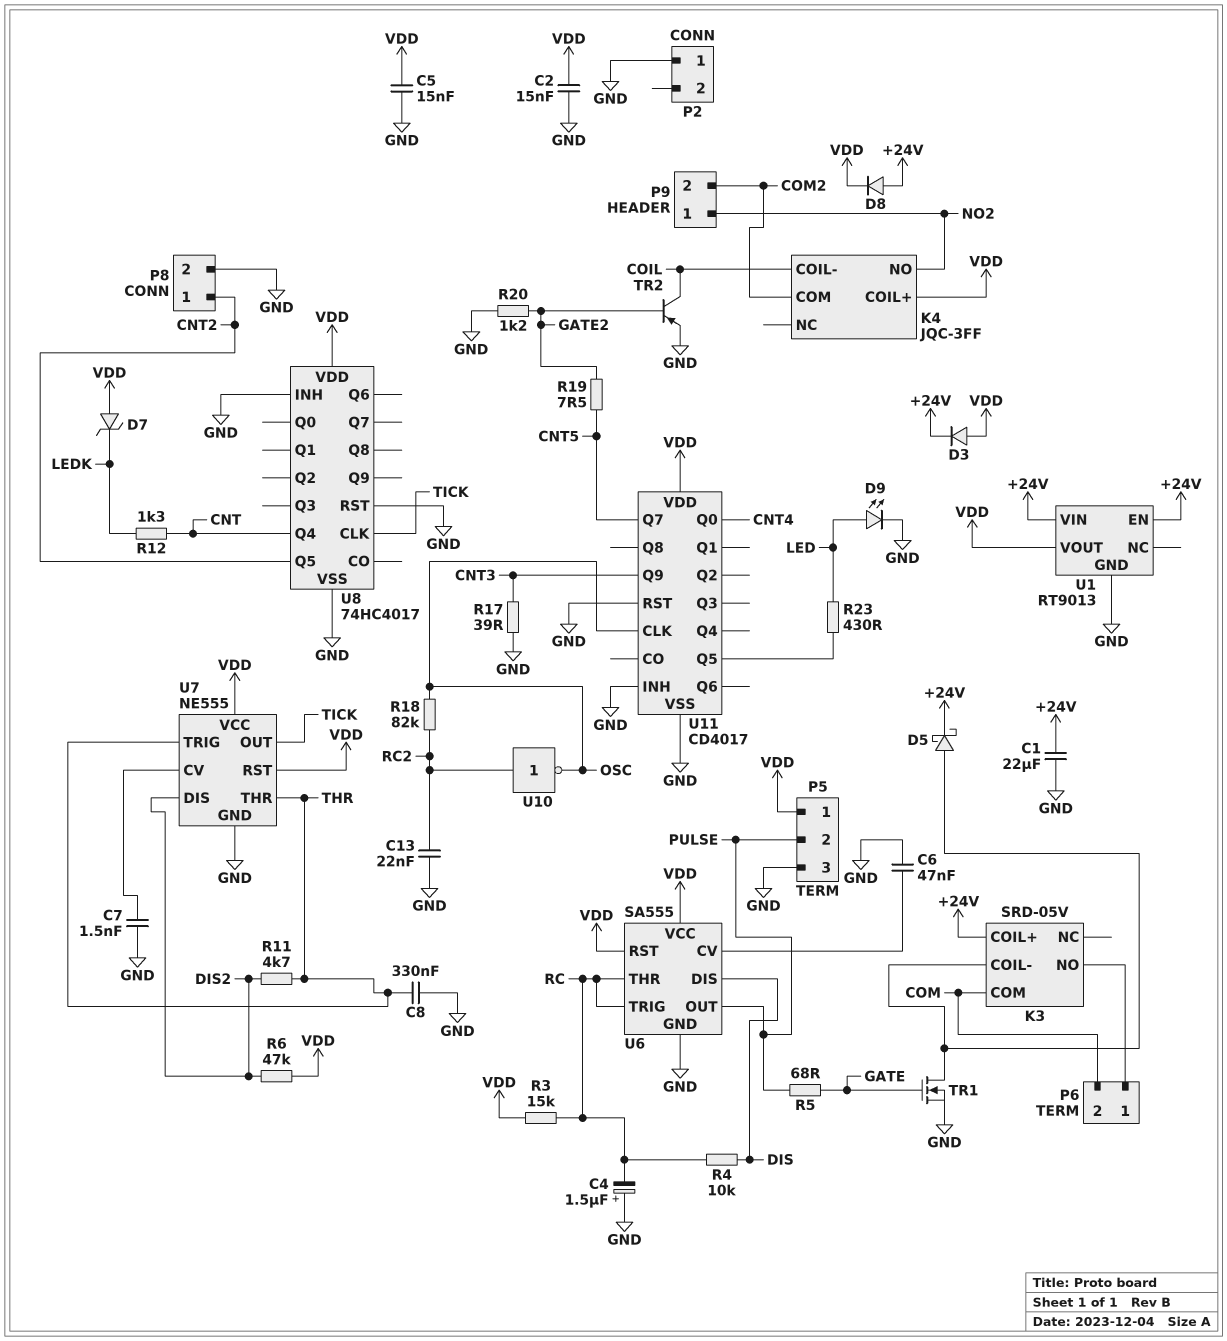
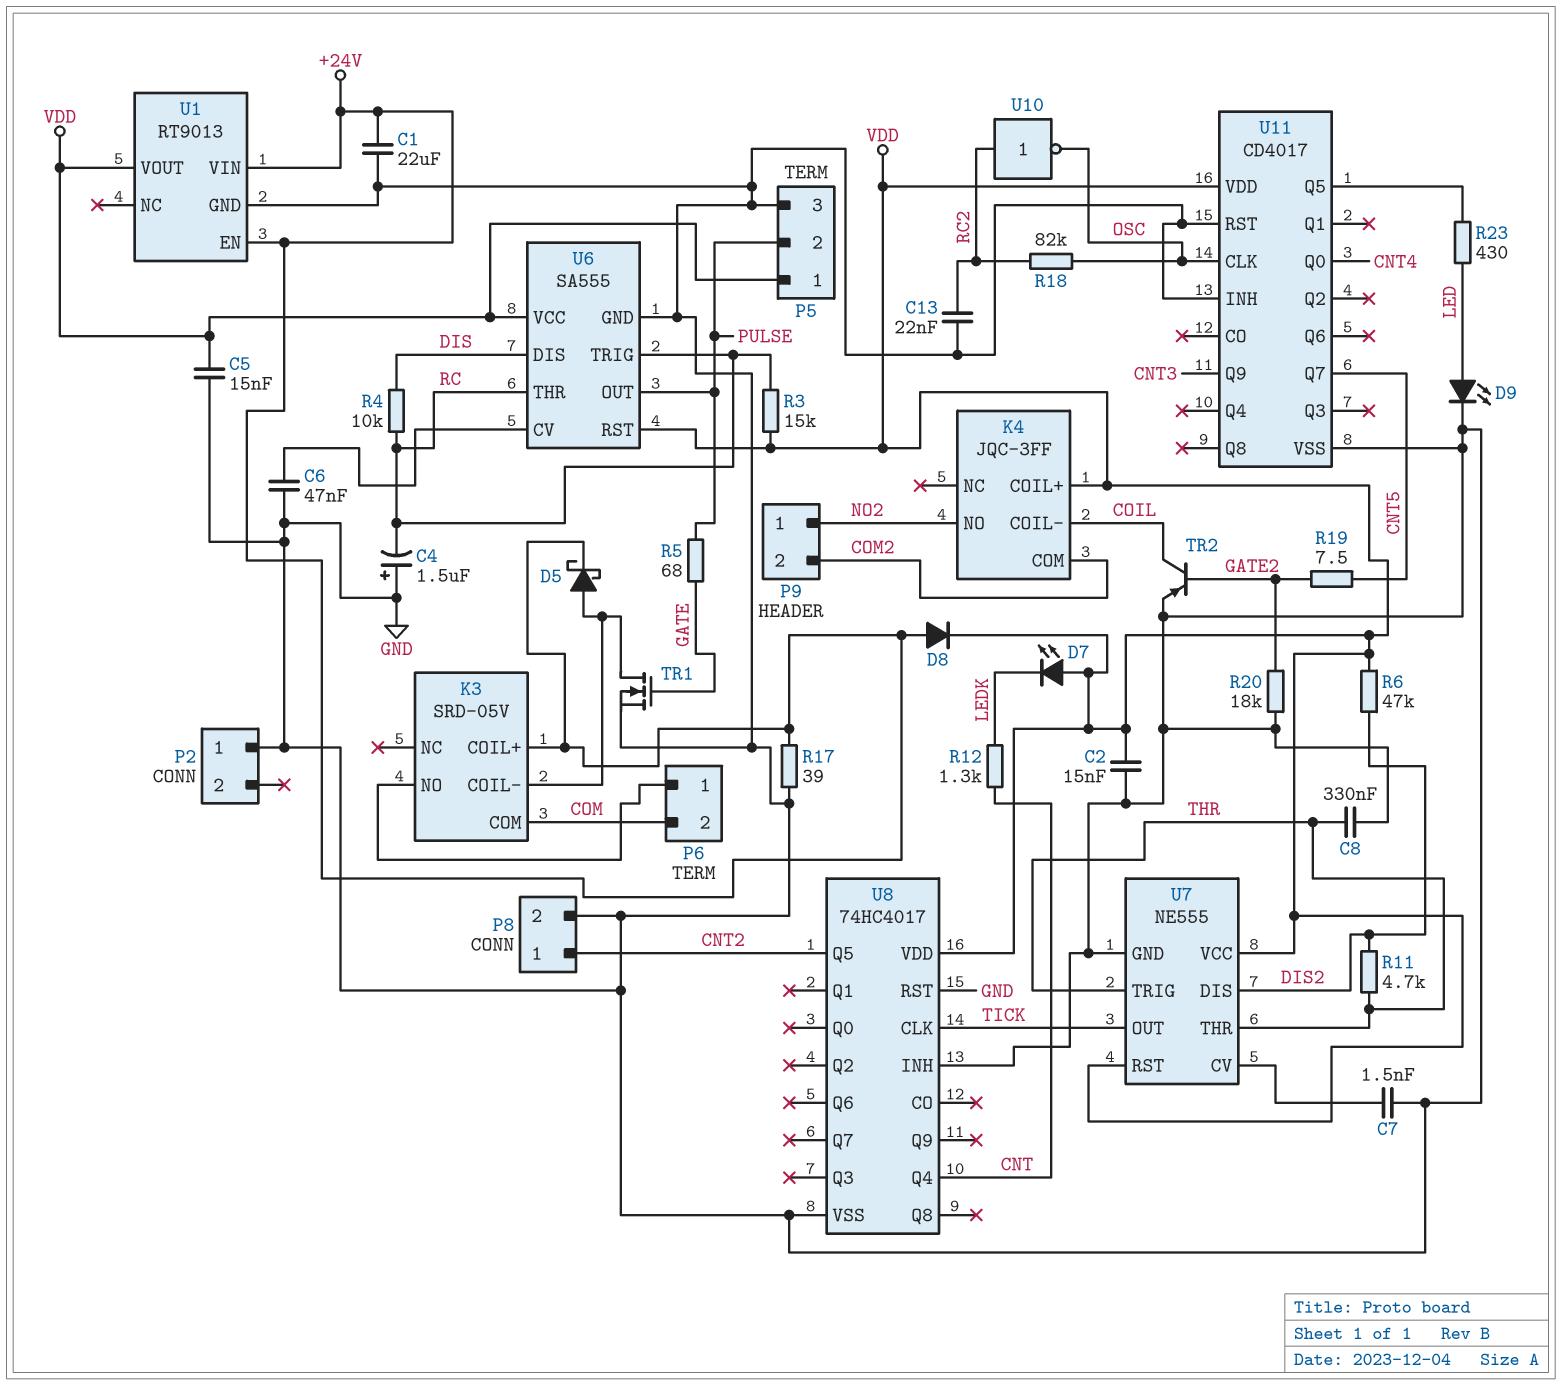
D3: diode (A VDD, K +24V) -> none
D7: zener (A VDD, K LEDK) -> LED (A VDD, K LEDK)
R17: 39 (CNT3, GND) -> 39 (+24V, GND)
R20: 1.2k (GATE2, GND) -> 18k (GATE2, GND)

